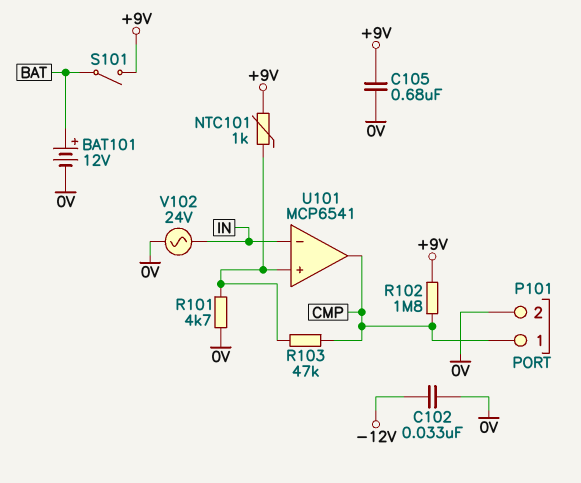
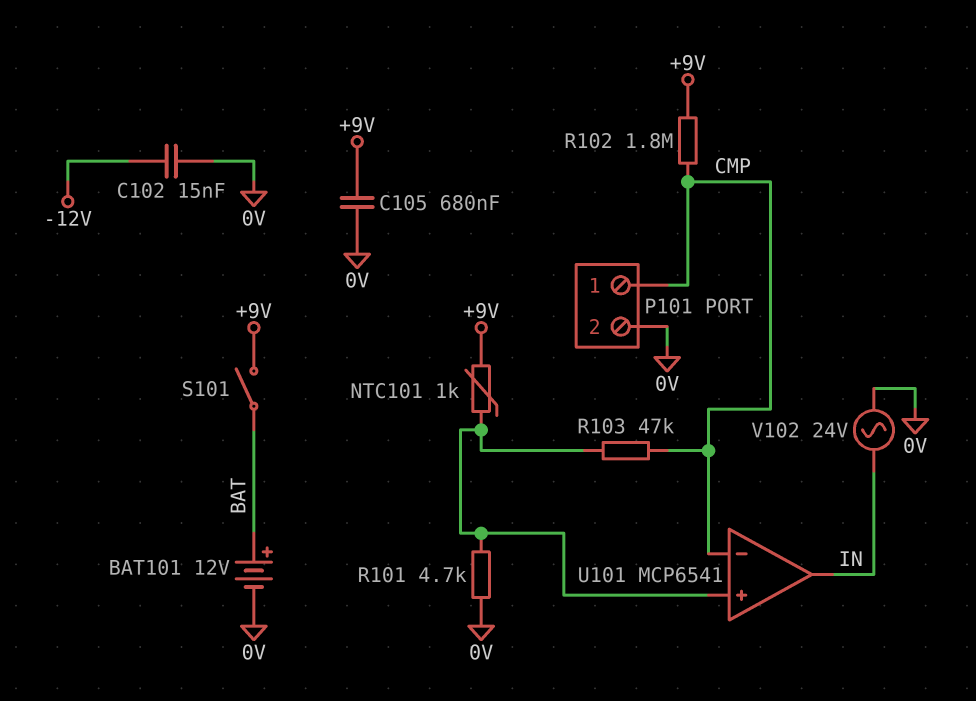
C102: 33nF (-12V, 0V) -> 15nF (-12V, 0V)
U101 pin in-: IN -> CMP
U101 pin out: CMP -> IN

